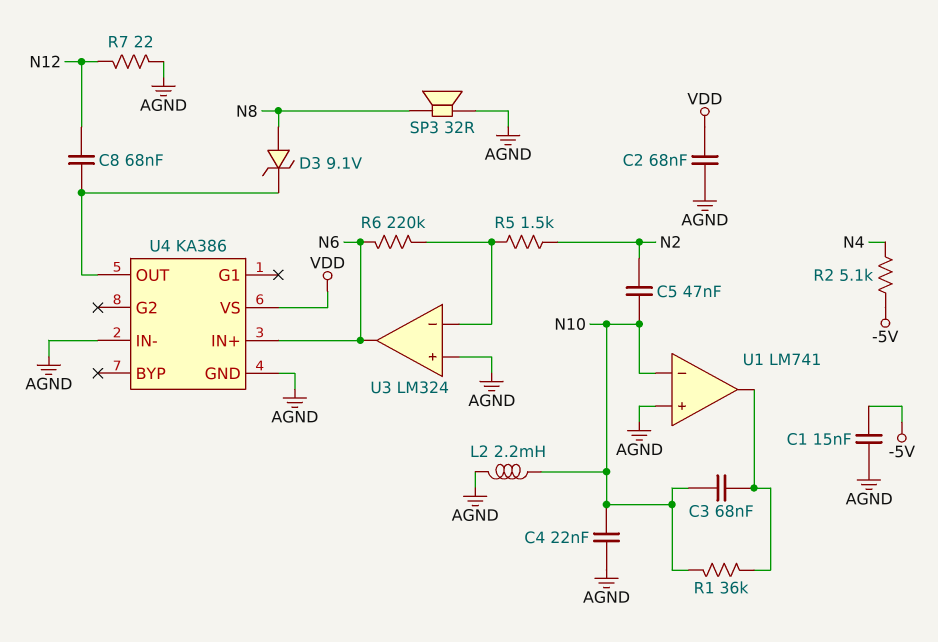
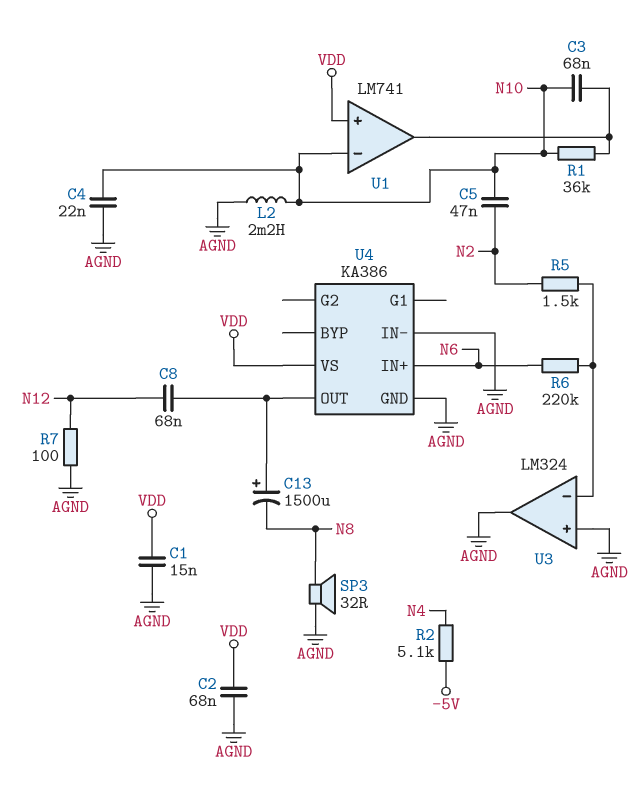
C1: 15nF (-5V, AGND) -> 15nF (AGND, VDD)
C13: none -> 1500uF (plus U4/OUT, minus N8)
D3: zener 9.1V (A N8, K U4/OUT) -> none
R7: 22 (AGND, N12) -> 100 (AGND, N12)
U1 pin in+: AGND -> VDD
U3 pin out: N6 -> AGND

